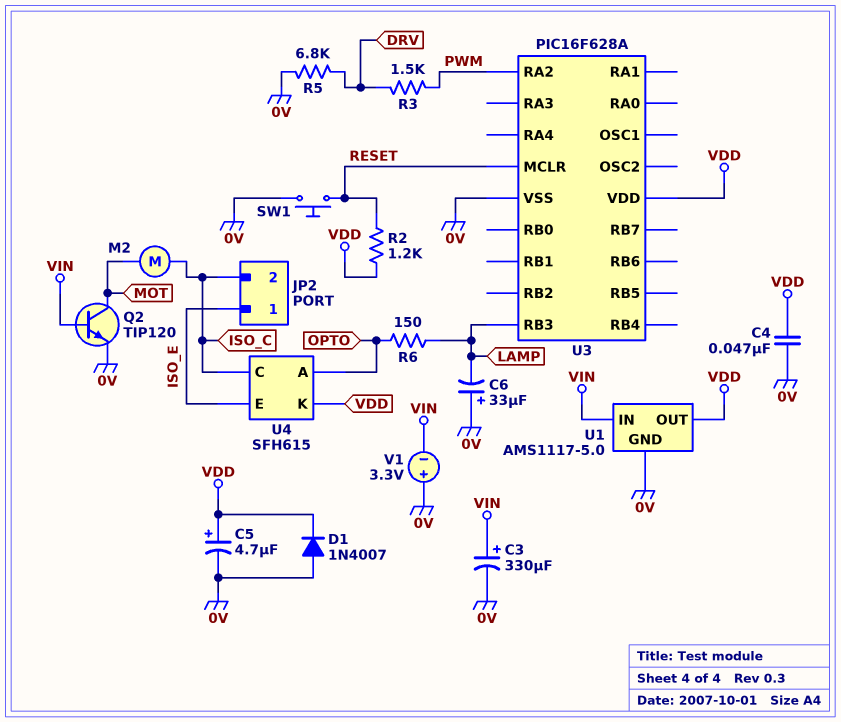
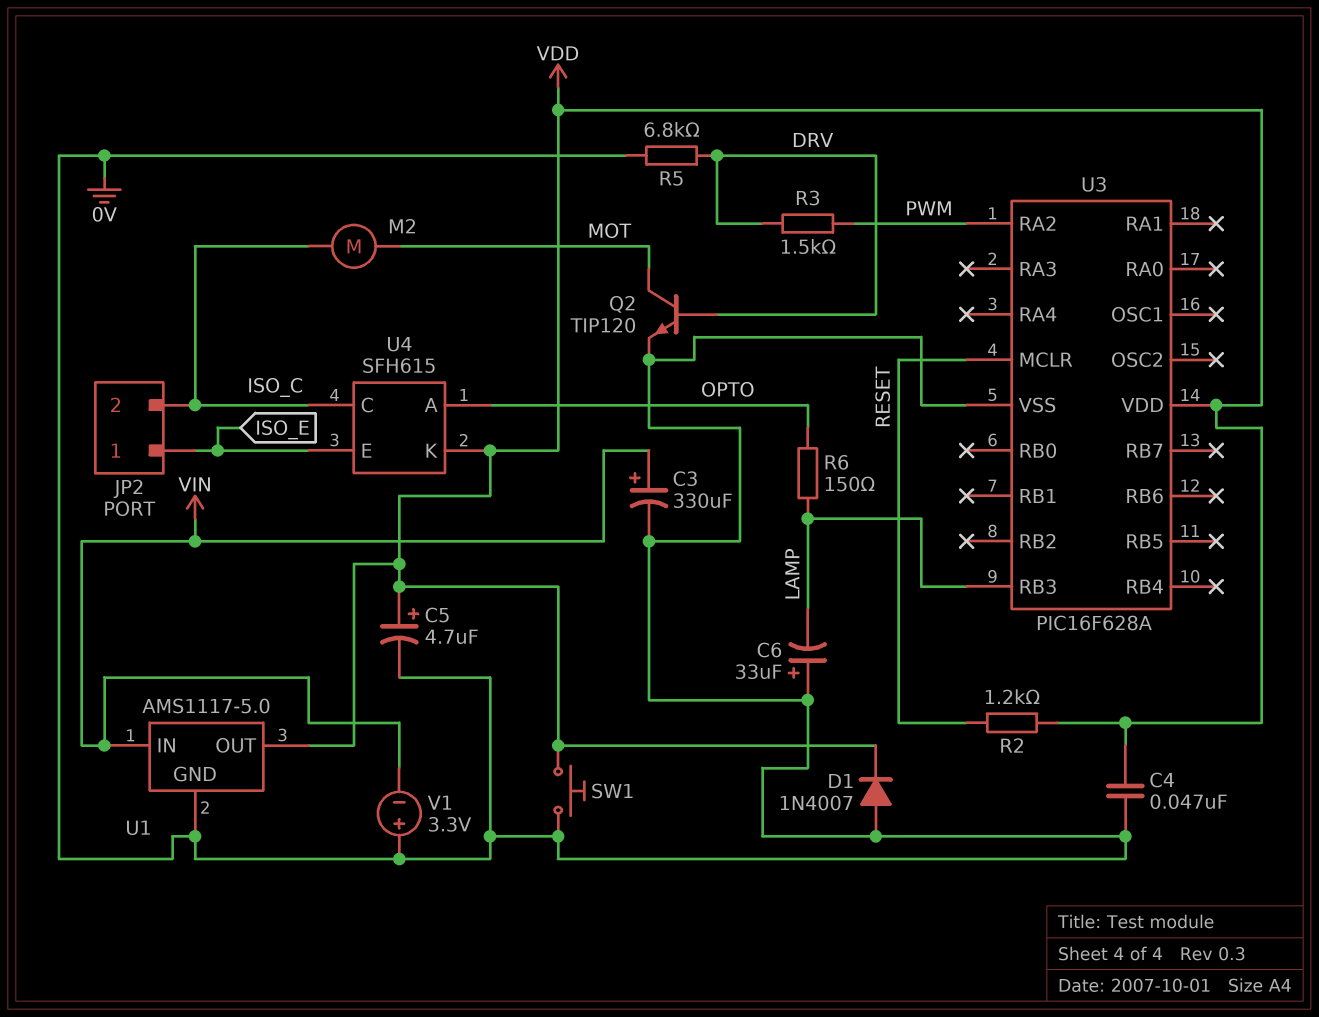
Q2: NPN TIP120 (B VIN, C MOT, E 0V) -> NPN TIP120 (B DRV, C MOT, E 0V)
SW1: button (0V, RESET) -> button (0V, VDD)

